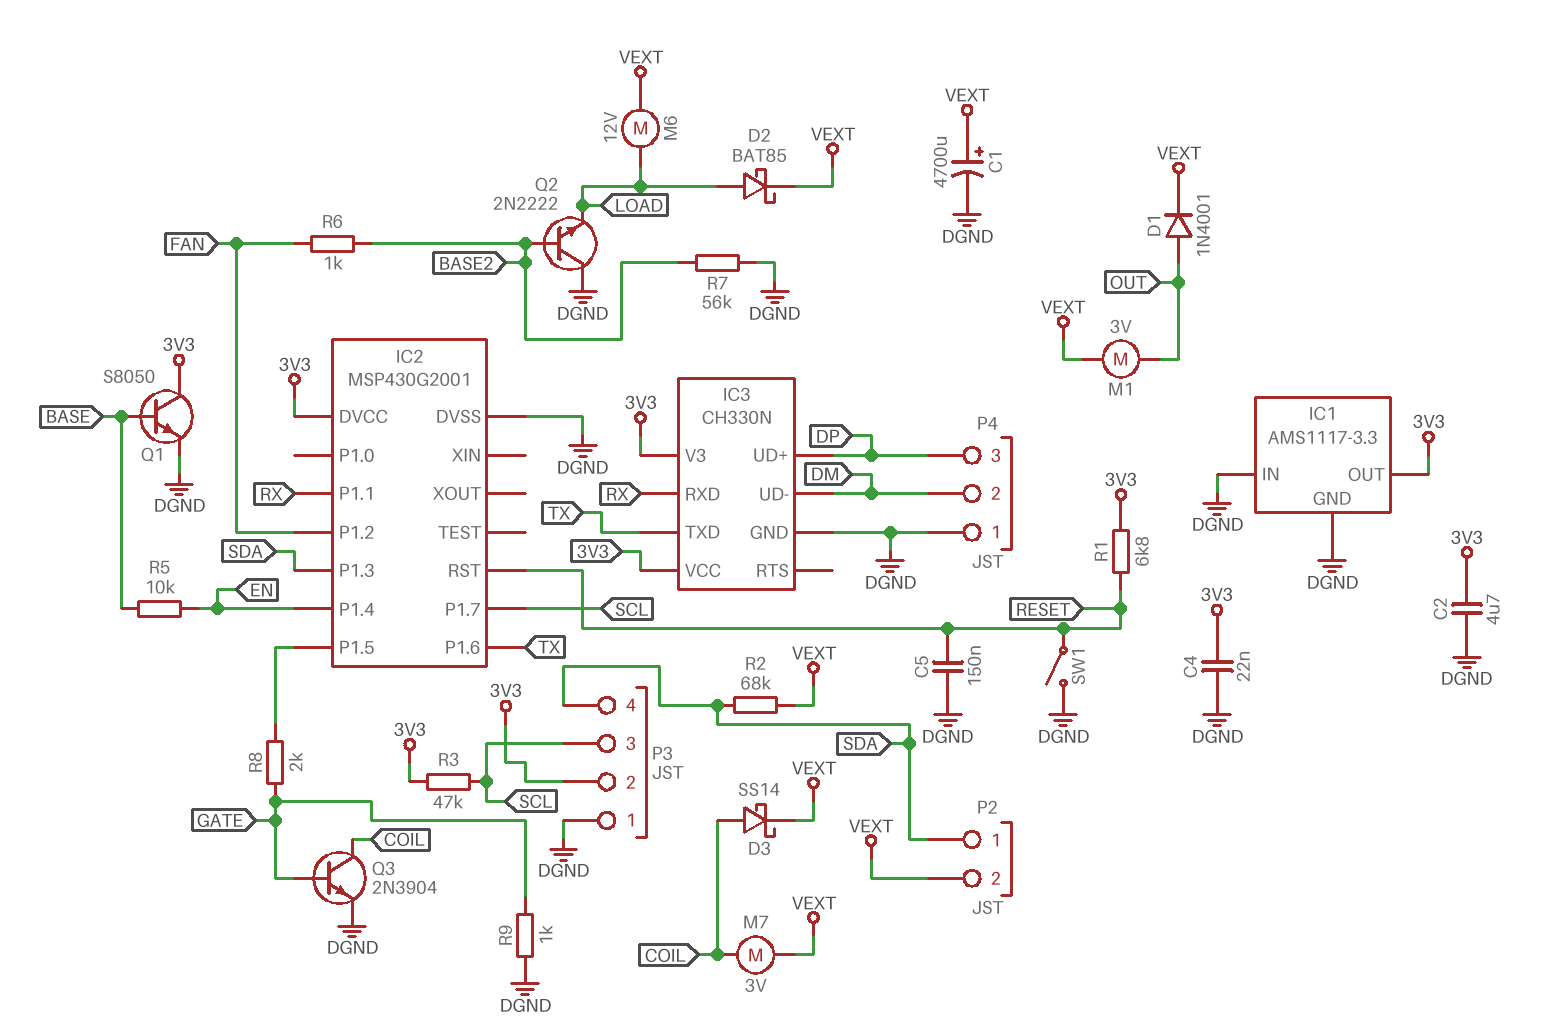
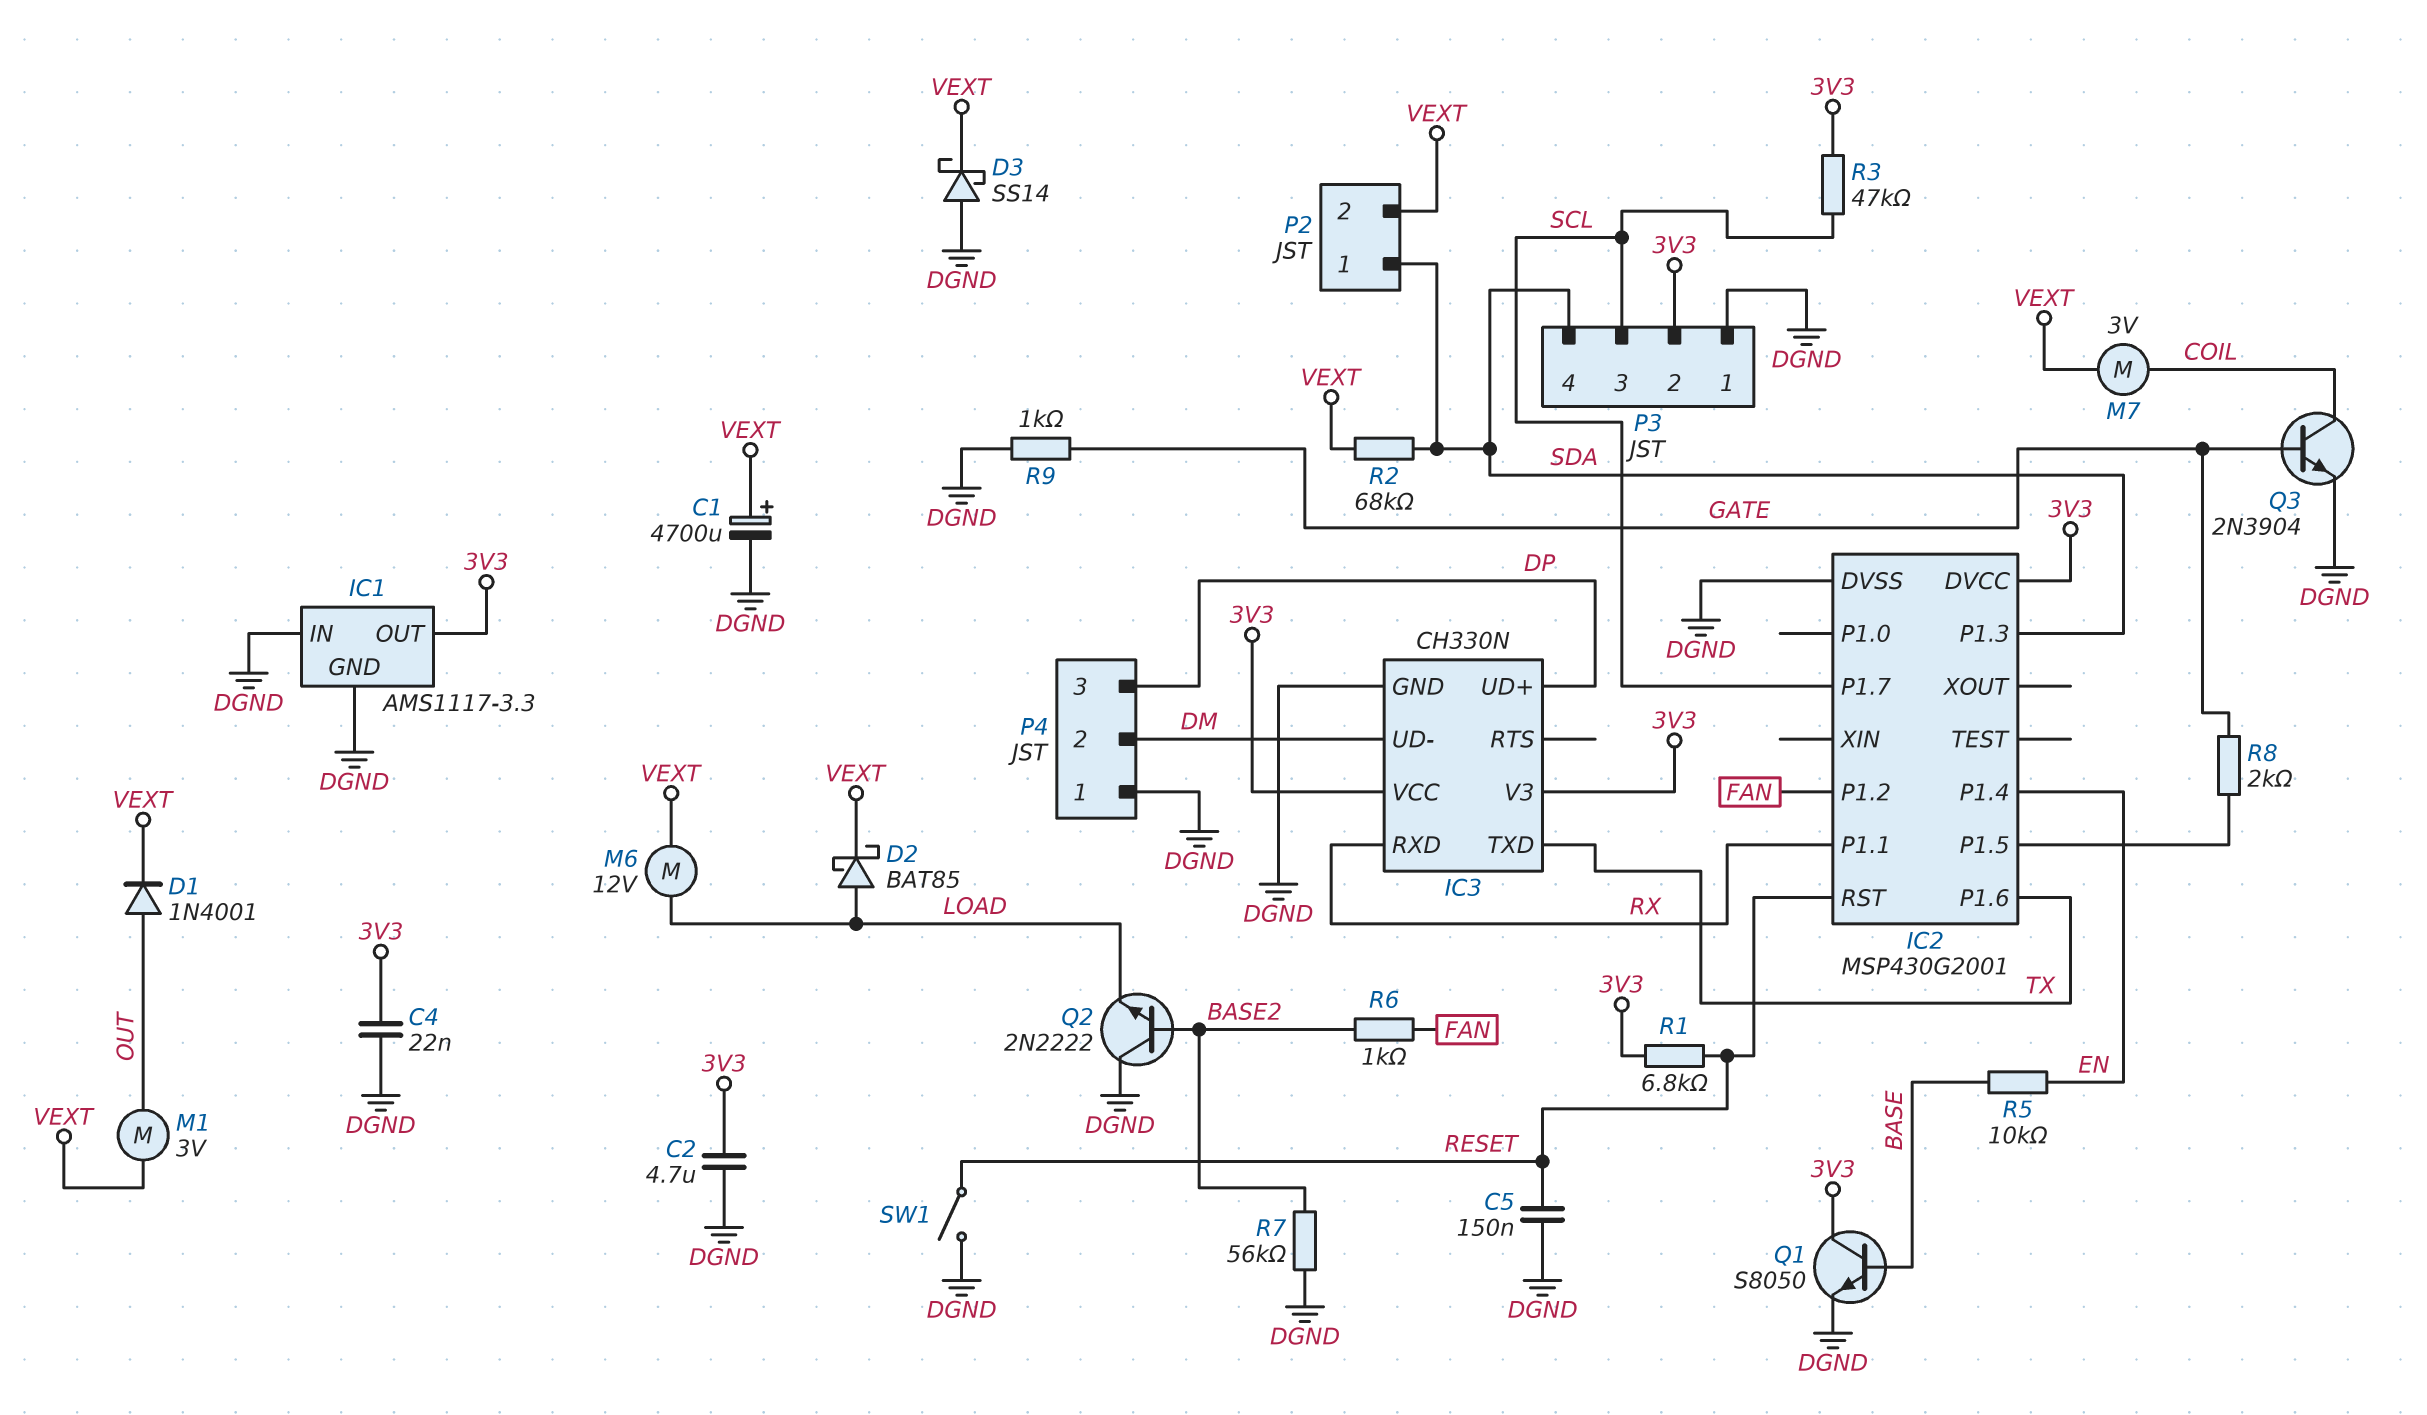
D3: schottky SS14 (A COIL, K VEXT) -> schottky SS14 (A DGND, K VEXT)

